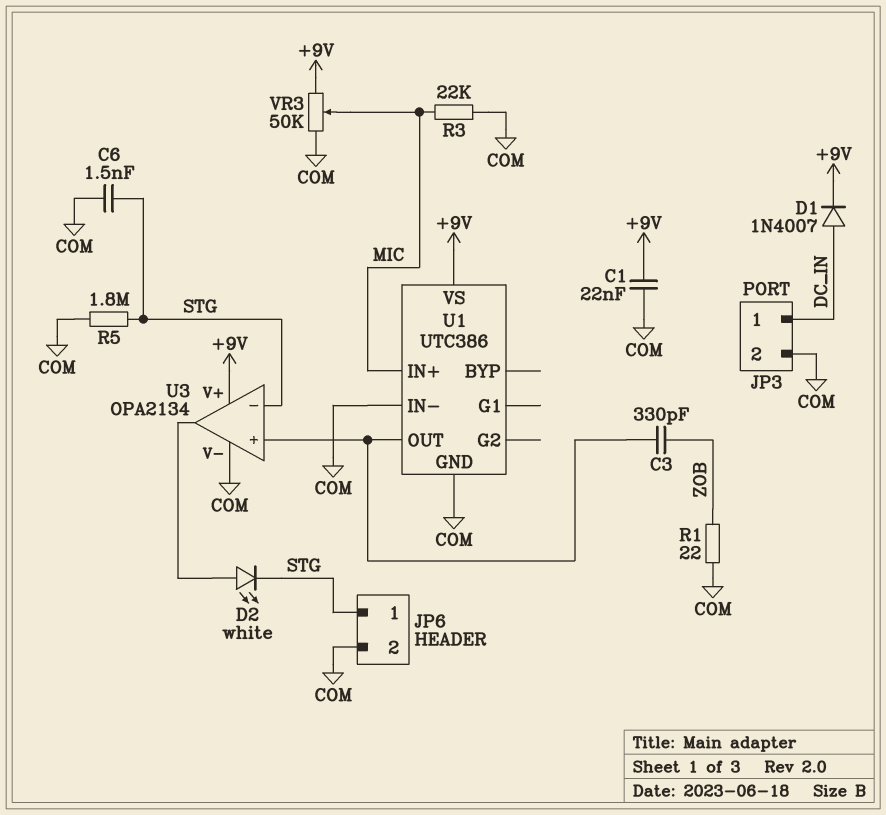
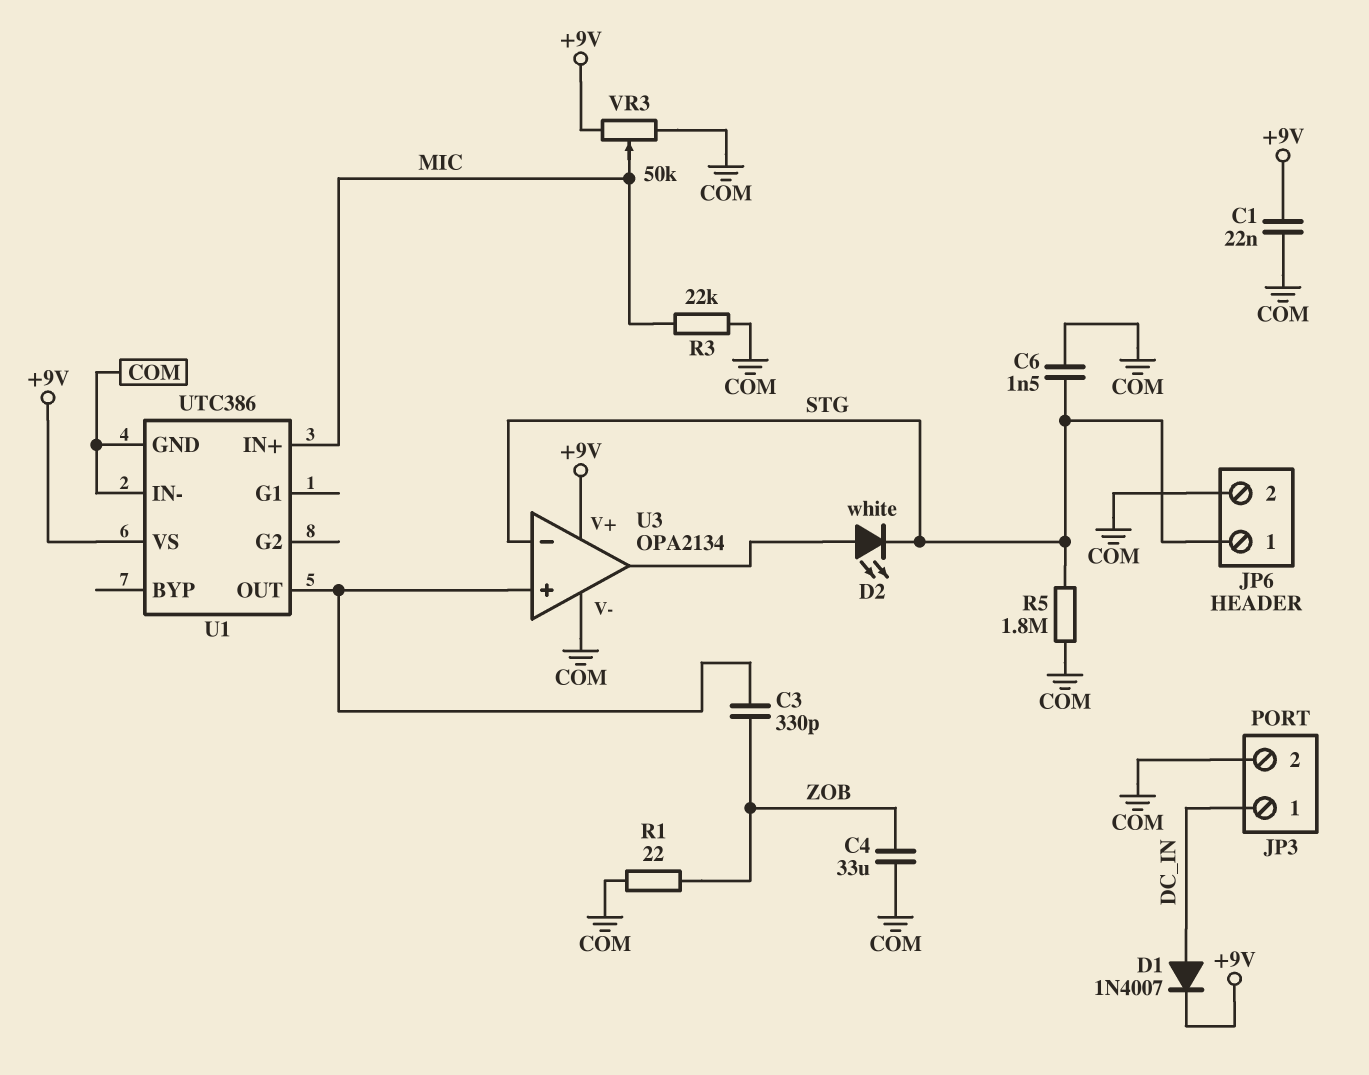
C4: none -> 33uF (COM, ZOB)

